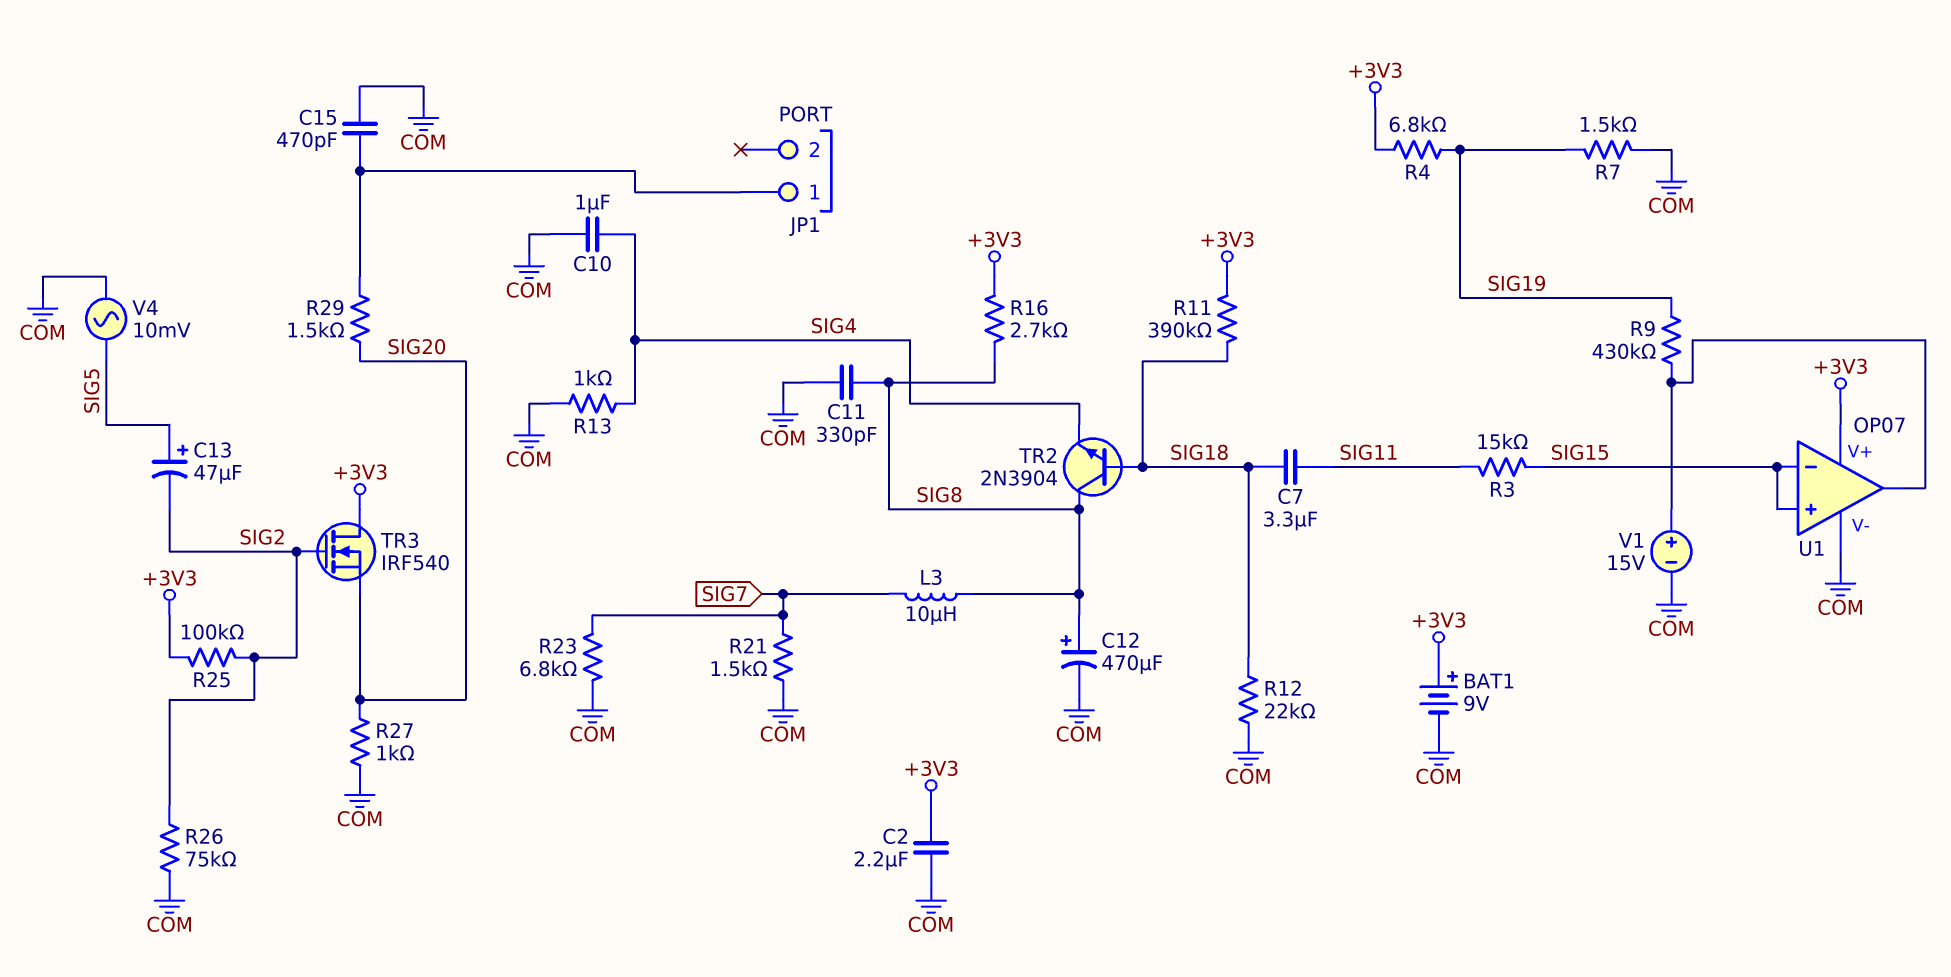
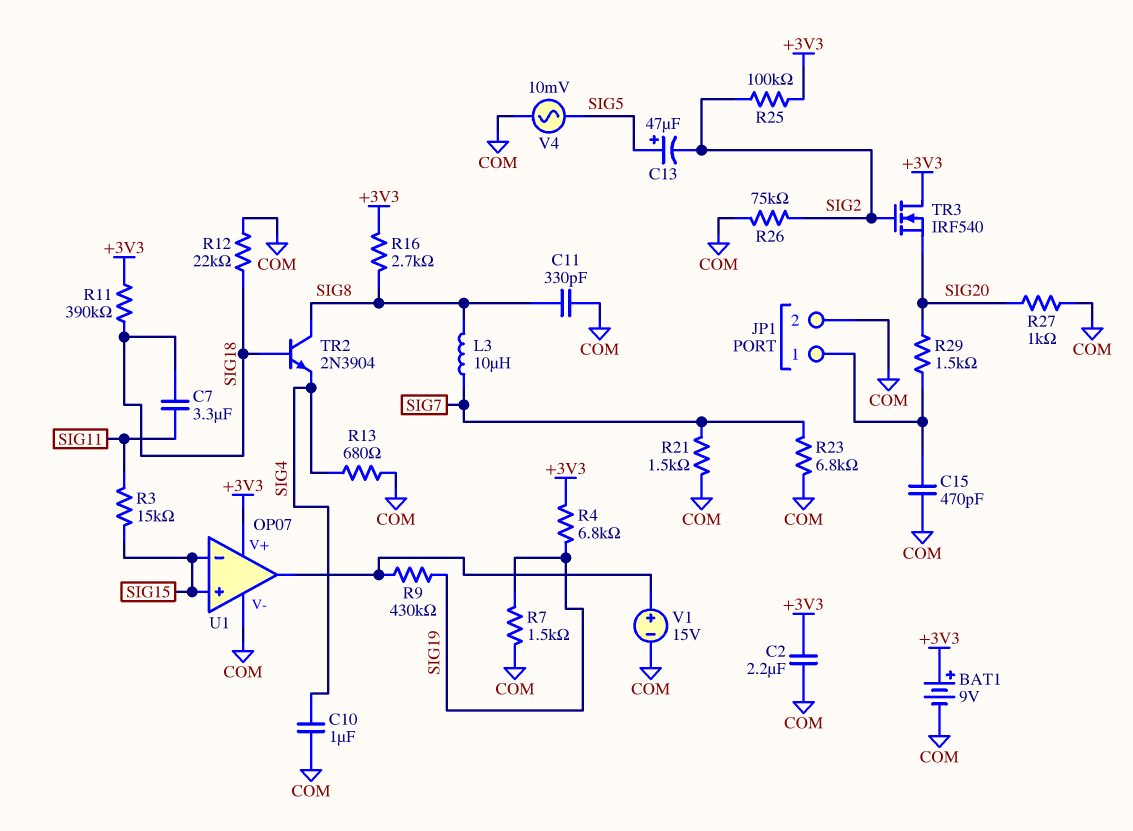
C12: 470uF (plus SIG8, minus COM) -> none
JP1 pin 2: none -> COM
R13: 1k (COM, SIG4) -> 680 (COM, SIG4)

